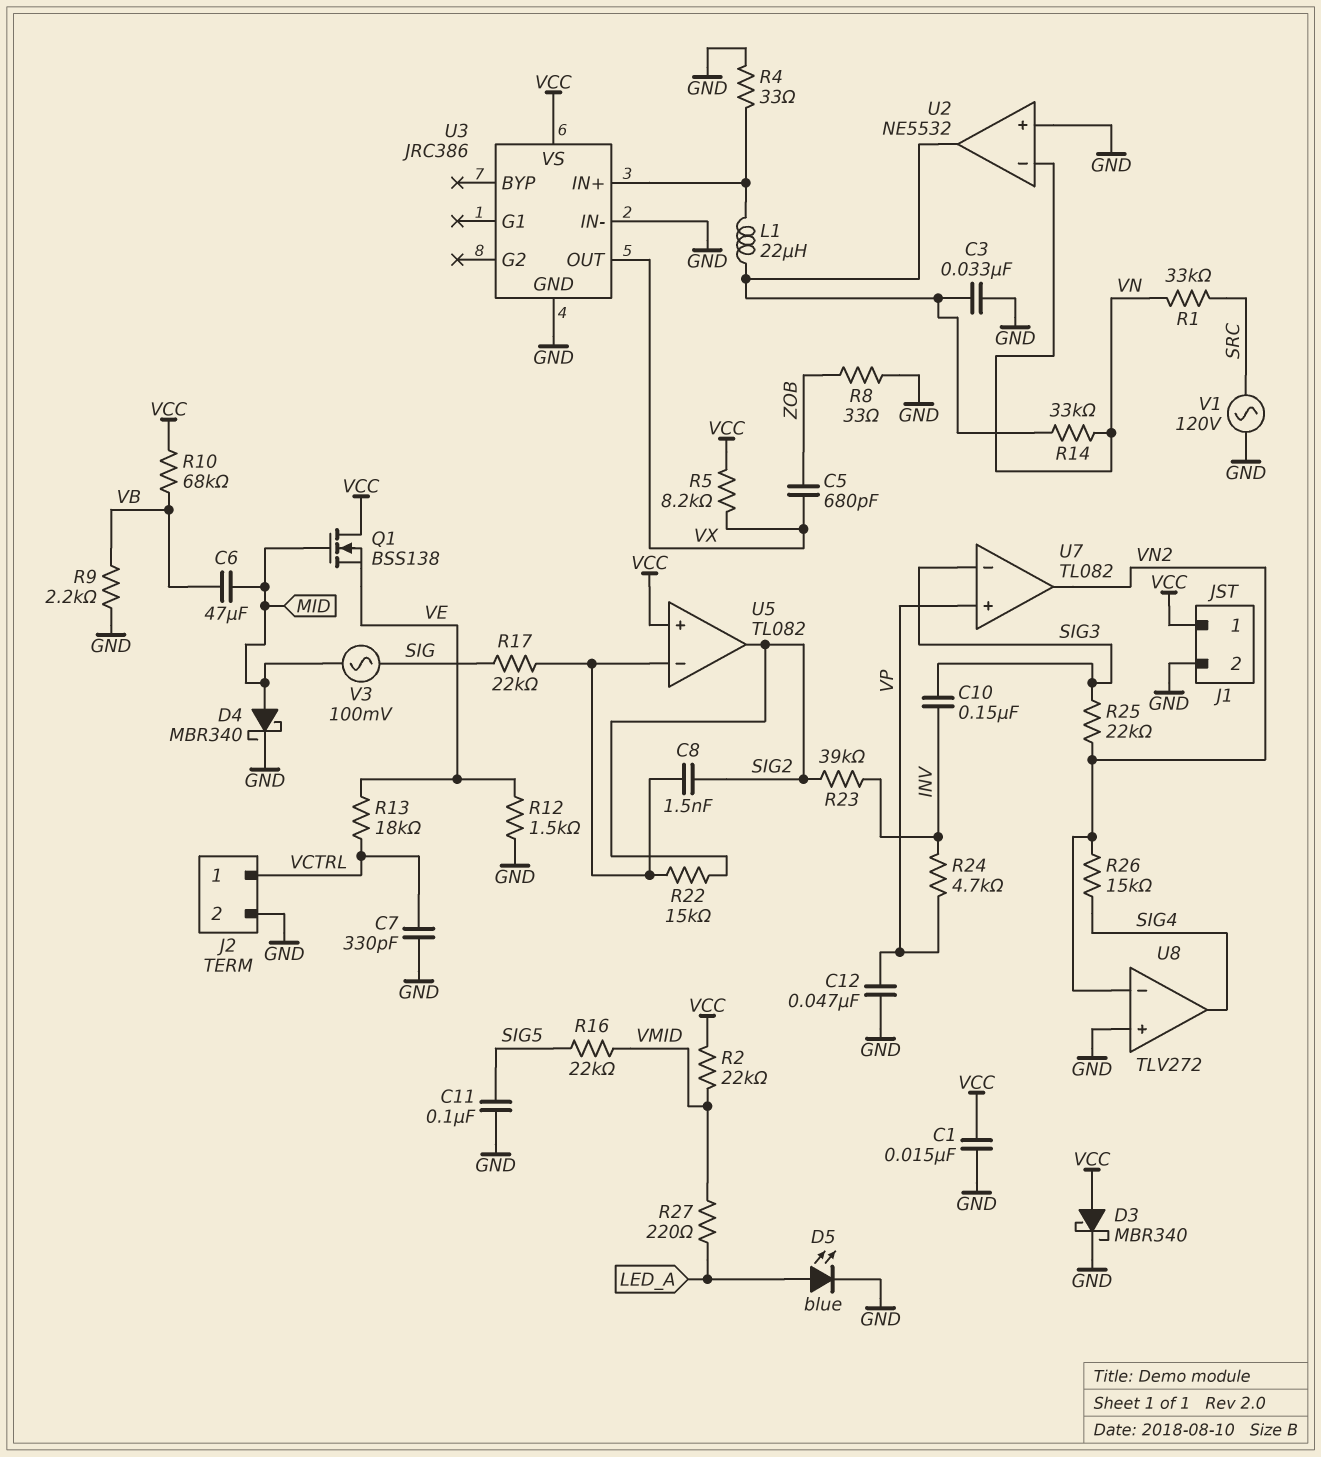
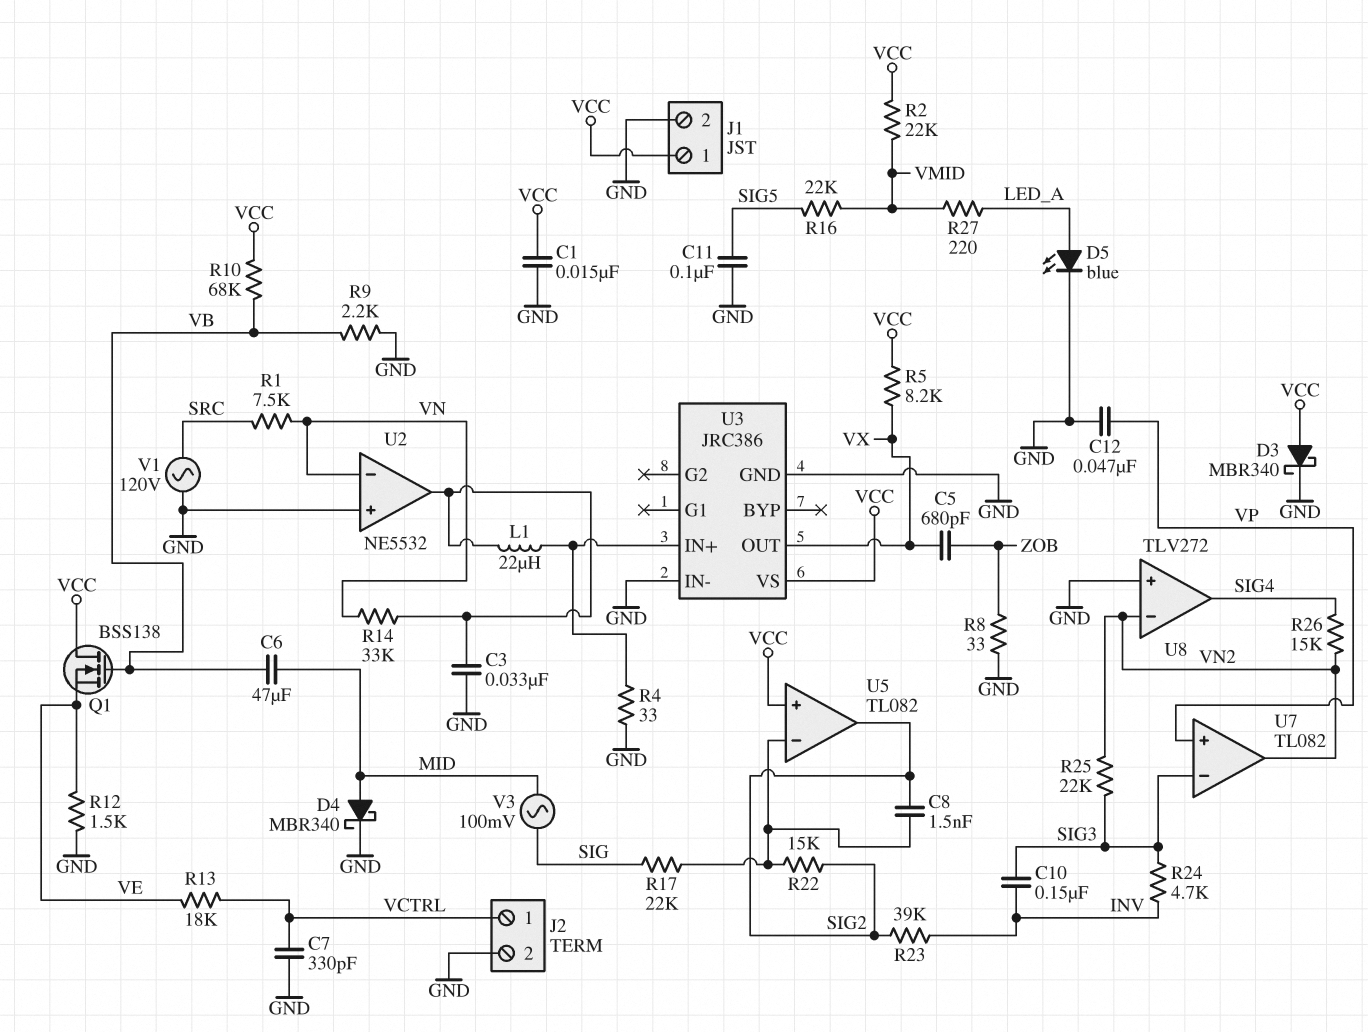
Q1: NMOS BSS138 (G MID, D VCC, S VE) -> NMOS BSS138 (G VB, D VCC, S VE)
R1: 33k (SRC, VN) -> 7.5k (SRC, VN)
R24: 4.7k (INV, VP) -> 4.7k (INV, SIG3)

